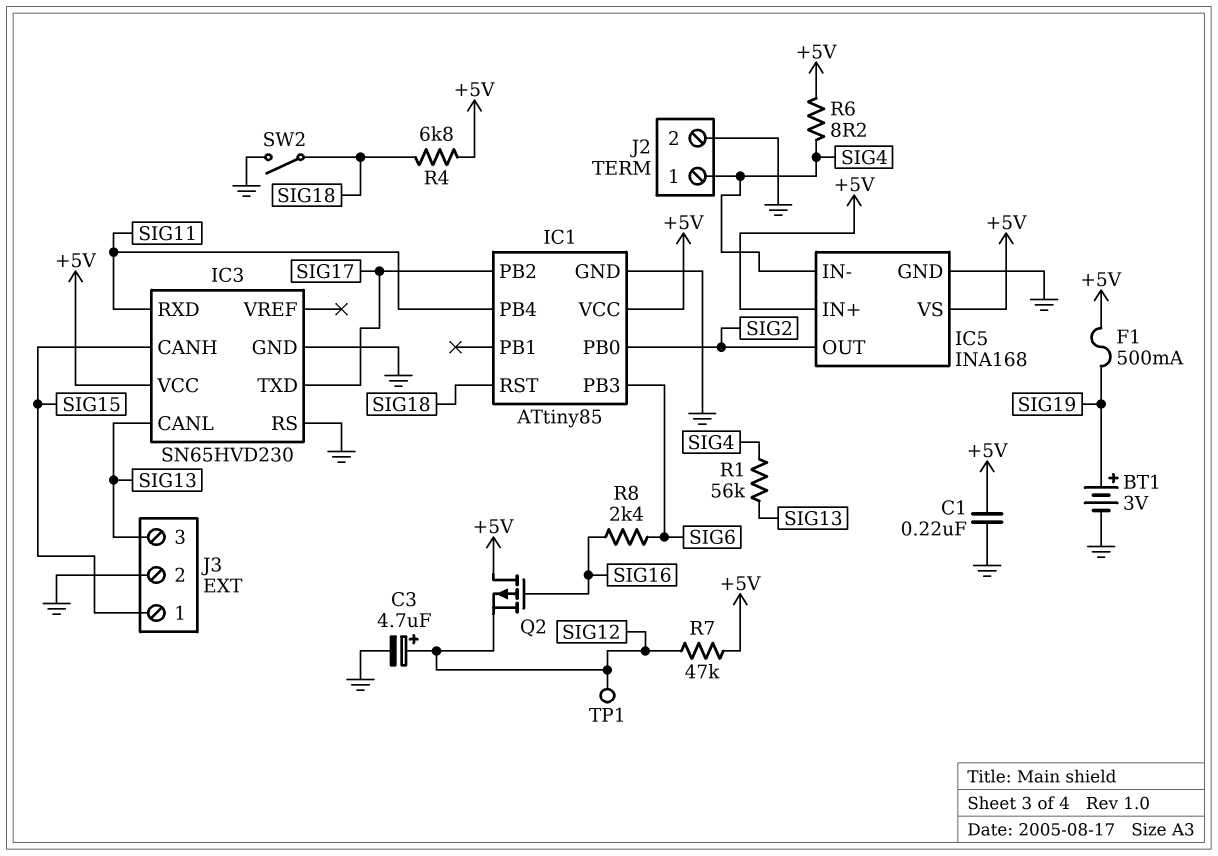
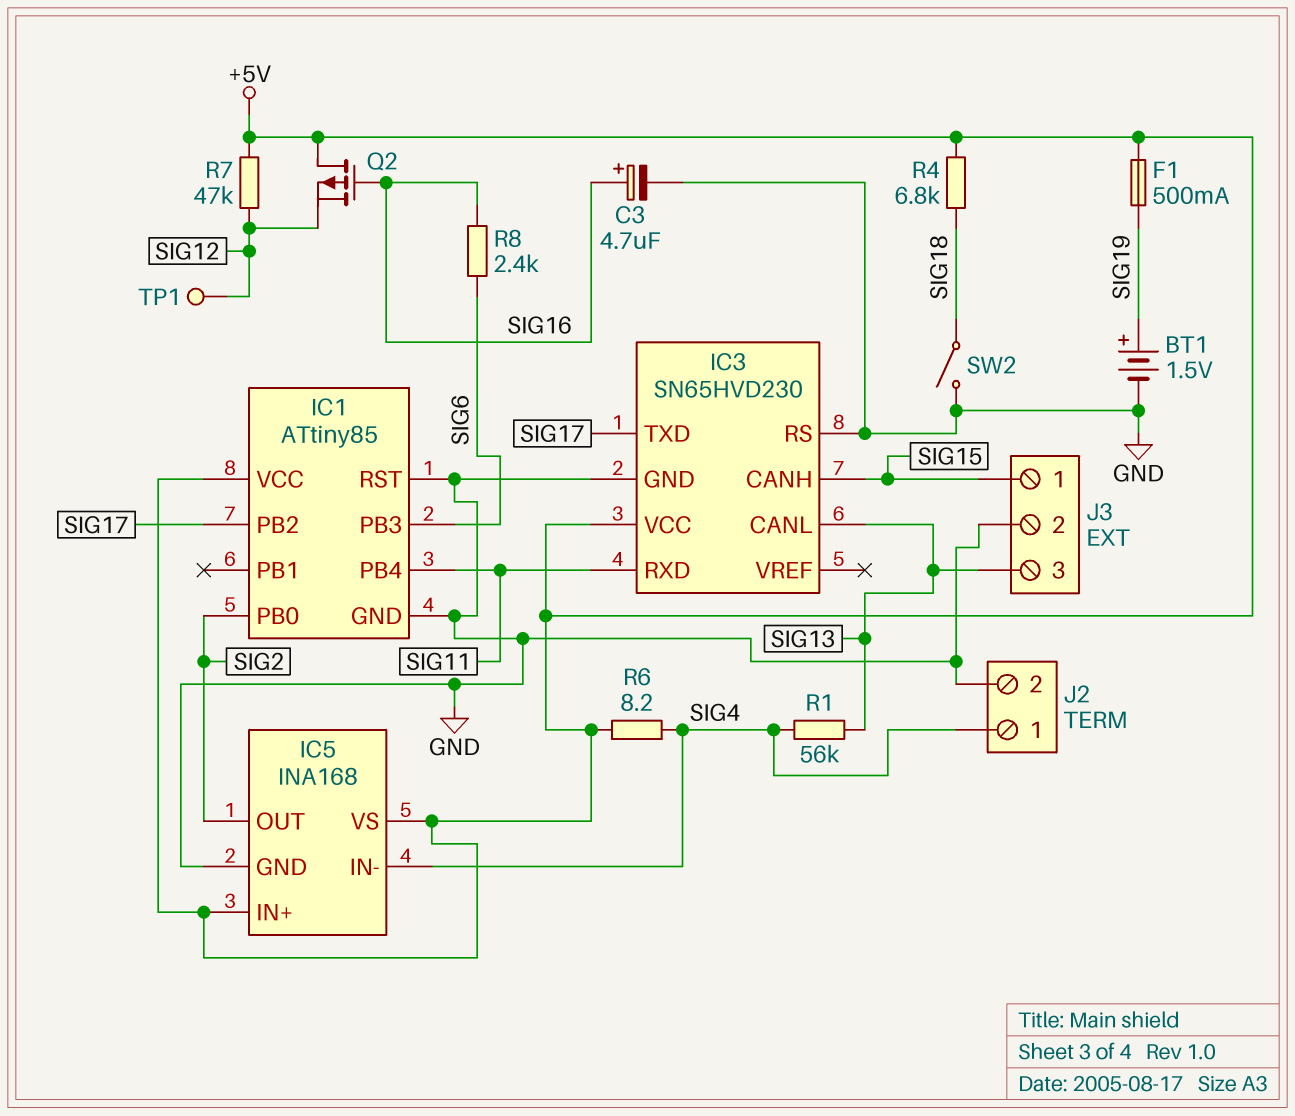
BT1: 3V (plus SIG19, minus GND) -> 1.5V (plus SIG19, minus GND)
C1: 220nF (+5V, GND) -> none
C3: 4.7uF (plus SIG12, minus GND) -> 4.7uF (plus SIG16, minus GND)
IC1 pin RST: SIG18 -> GND

